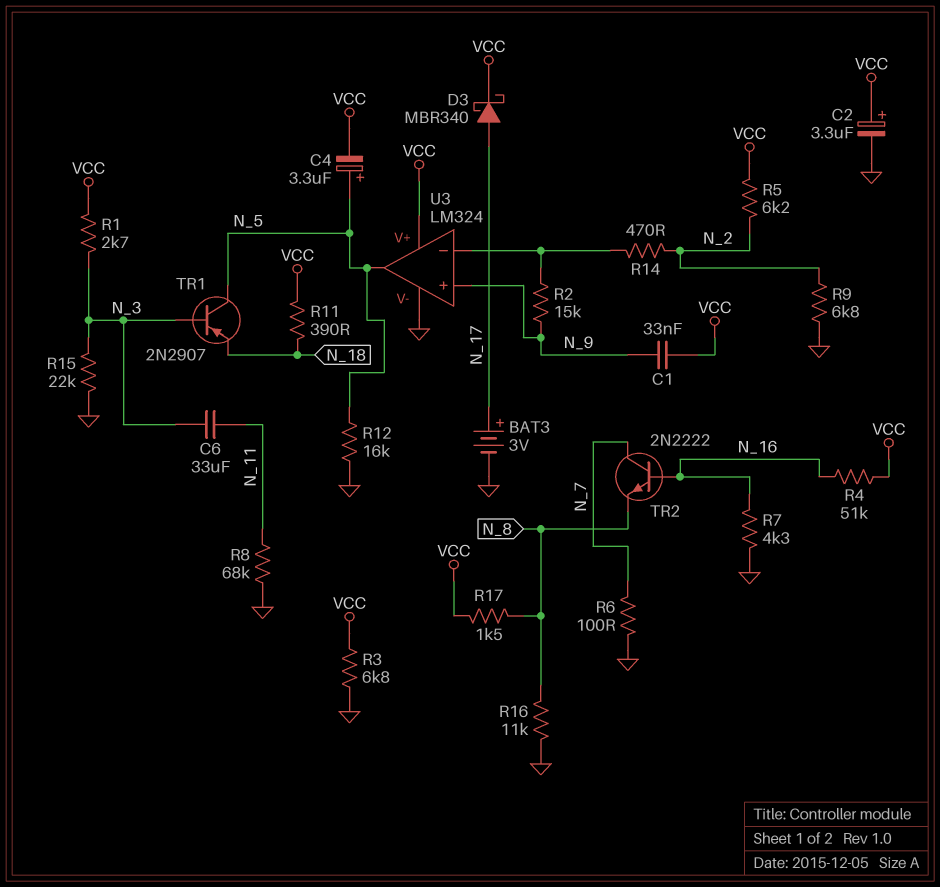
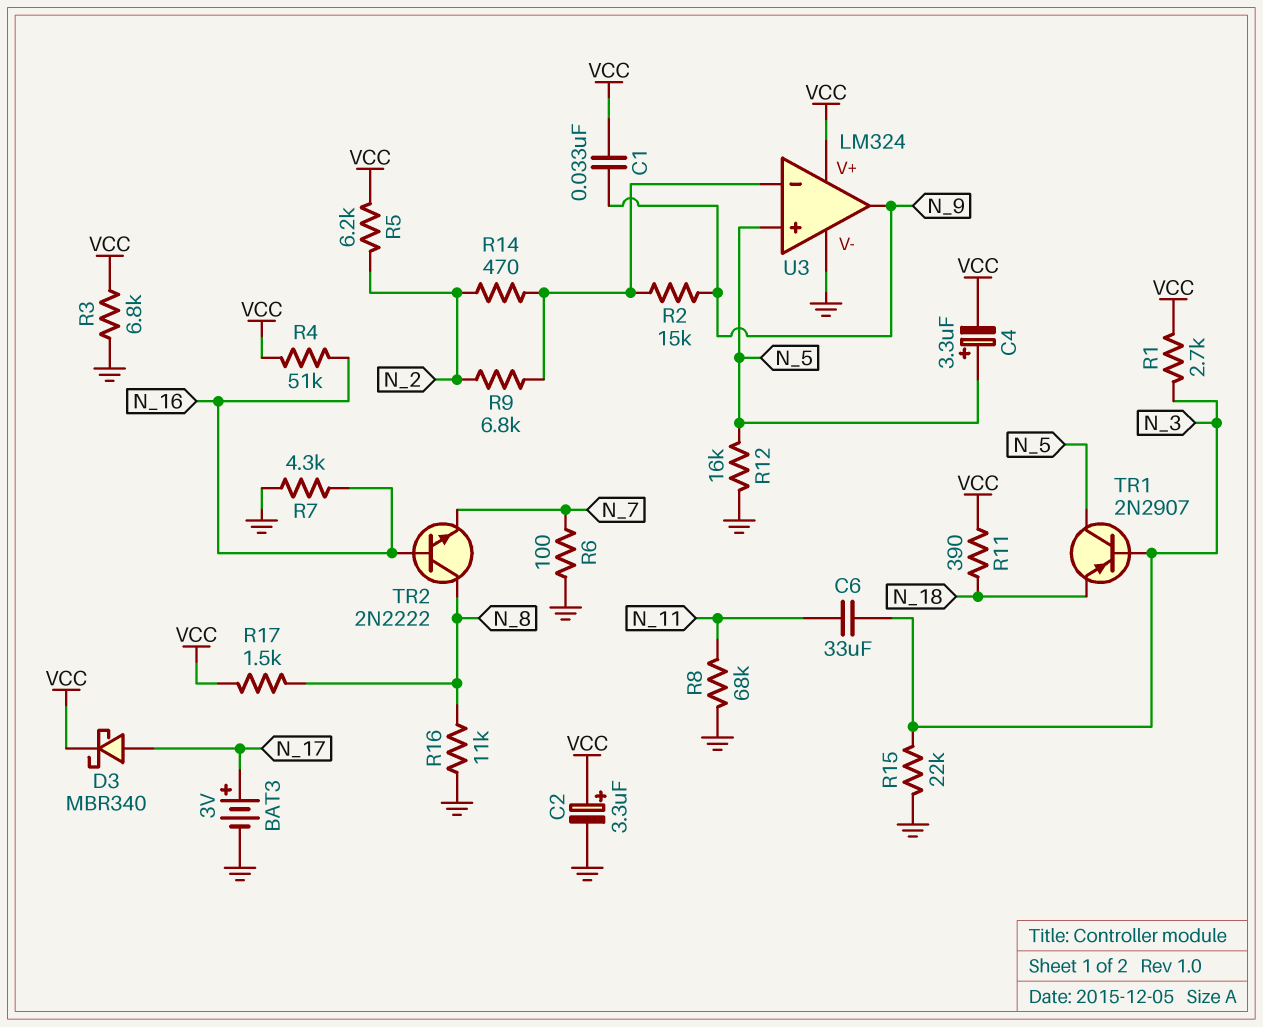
R9: 6.8k (GND, N_2) -> 6.8k (N_2, U3/in-)
TR2: NPN 2N2222 (B N_16, C N_7, E N_8) -> NPN 2N2222 (B N_16, C N_8, E N_7)
U3 pin in+: N_9 -> N_5
U3 pin out: N_5 -> N_9

